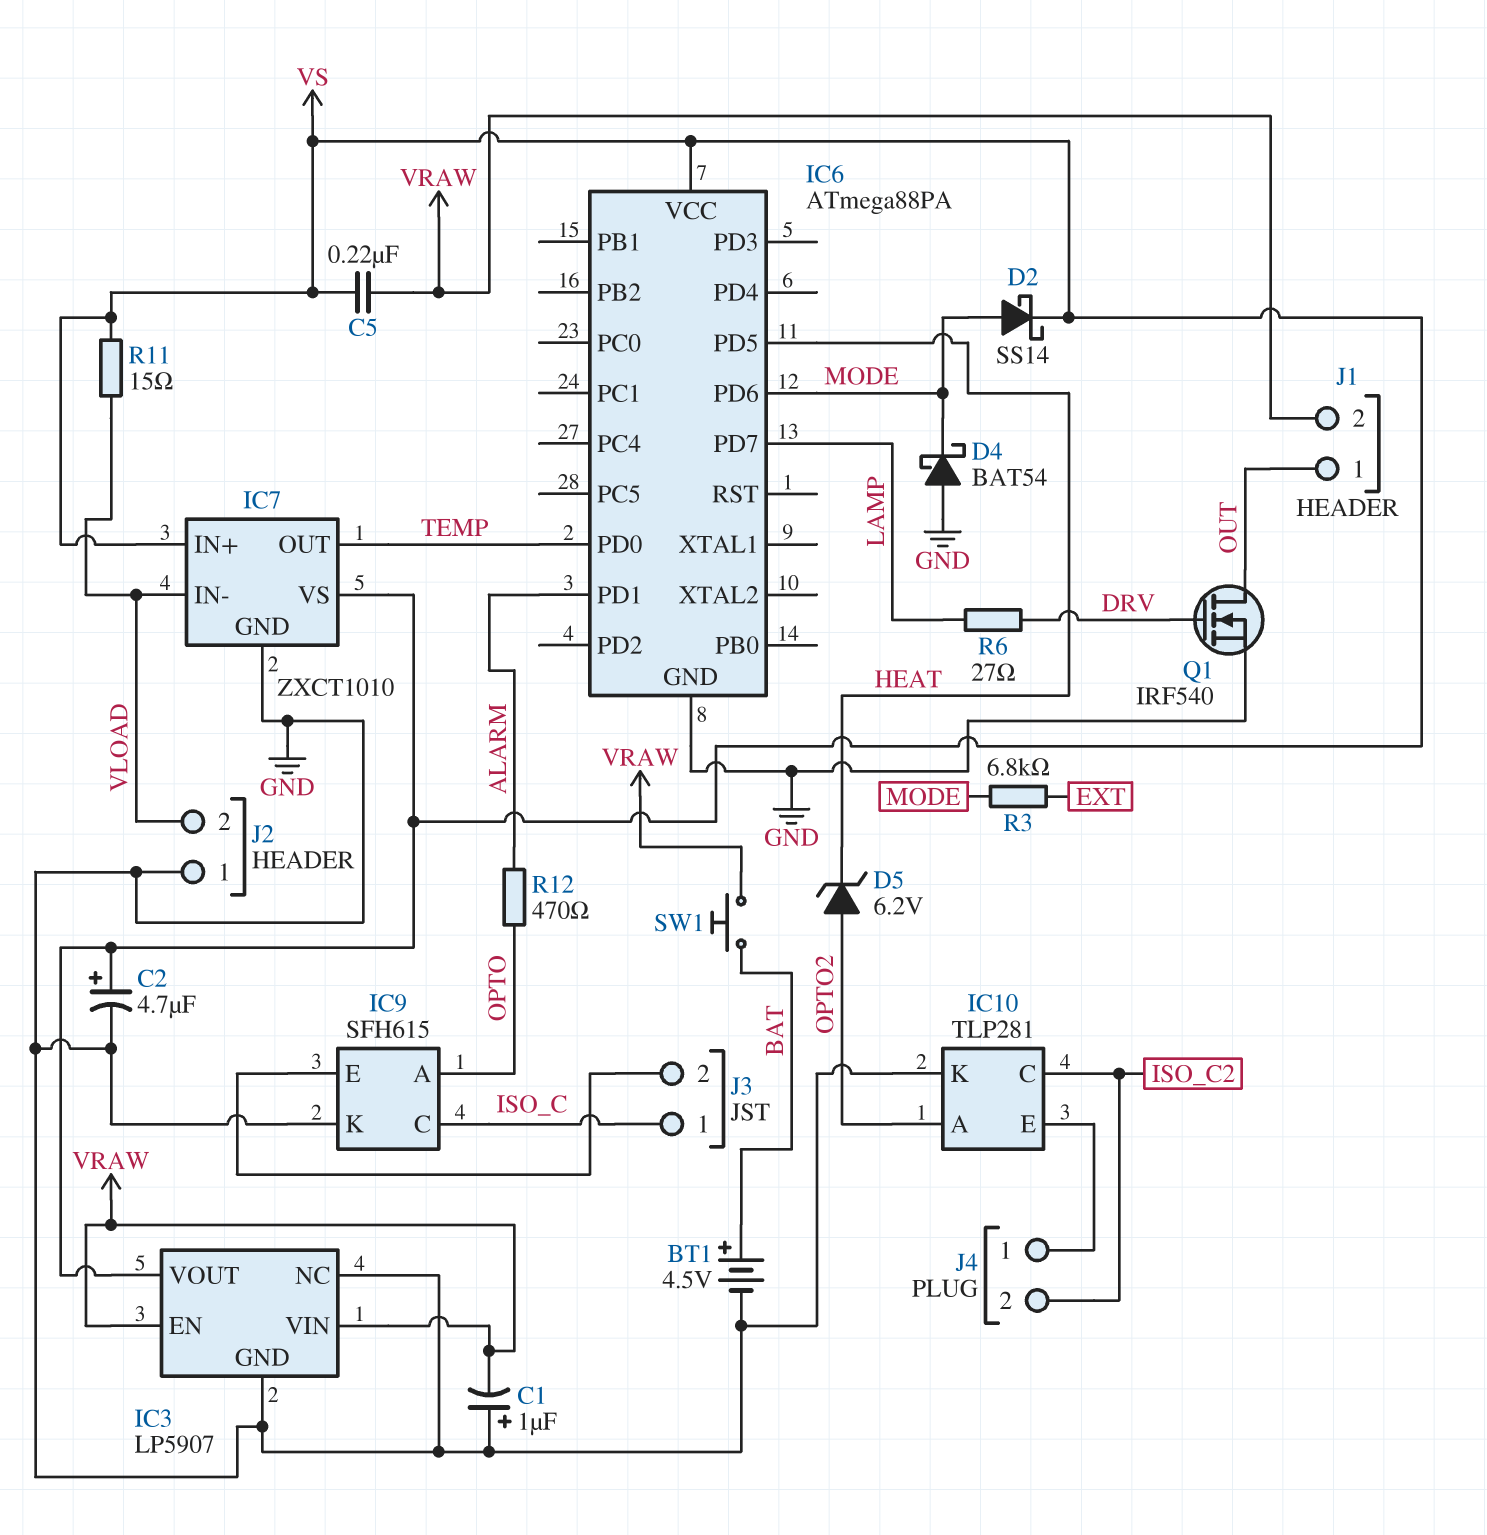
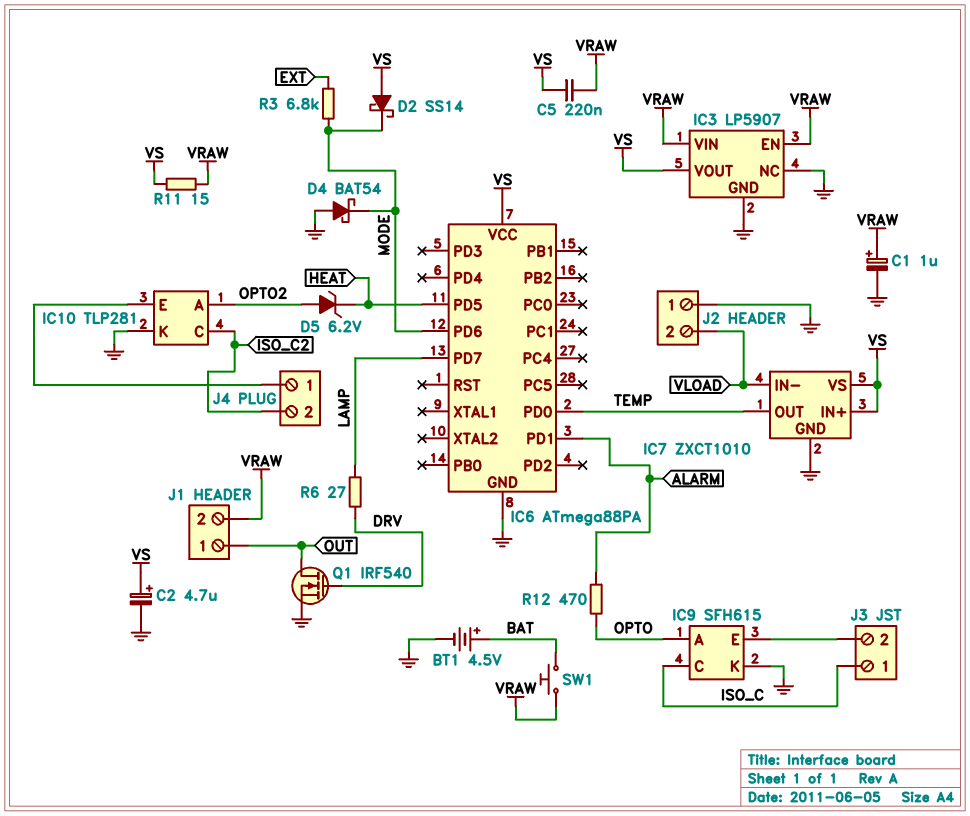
C1: 1uF (plus GND, minus VRAW) -> 1uF (plus VRAW, minus GND)
D2: schottky SS14 (A MODE, K VS) -> schottky SS14 (A VS, K MODE)
R11: 15 (VLOAD, VS) -> 15 (VRAW, VS)

